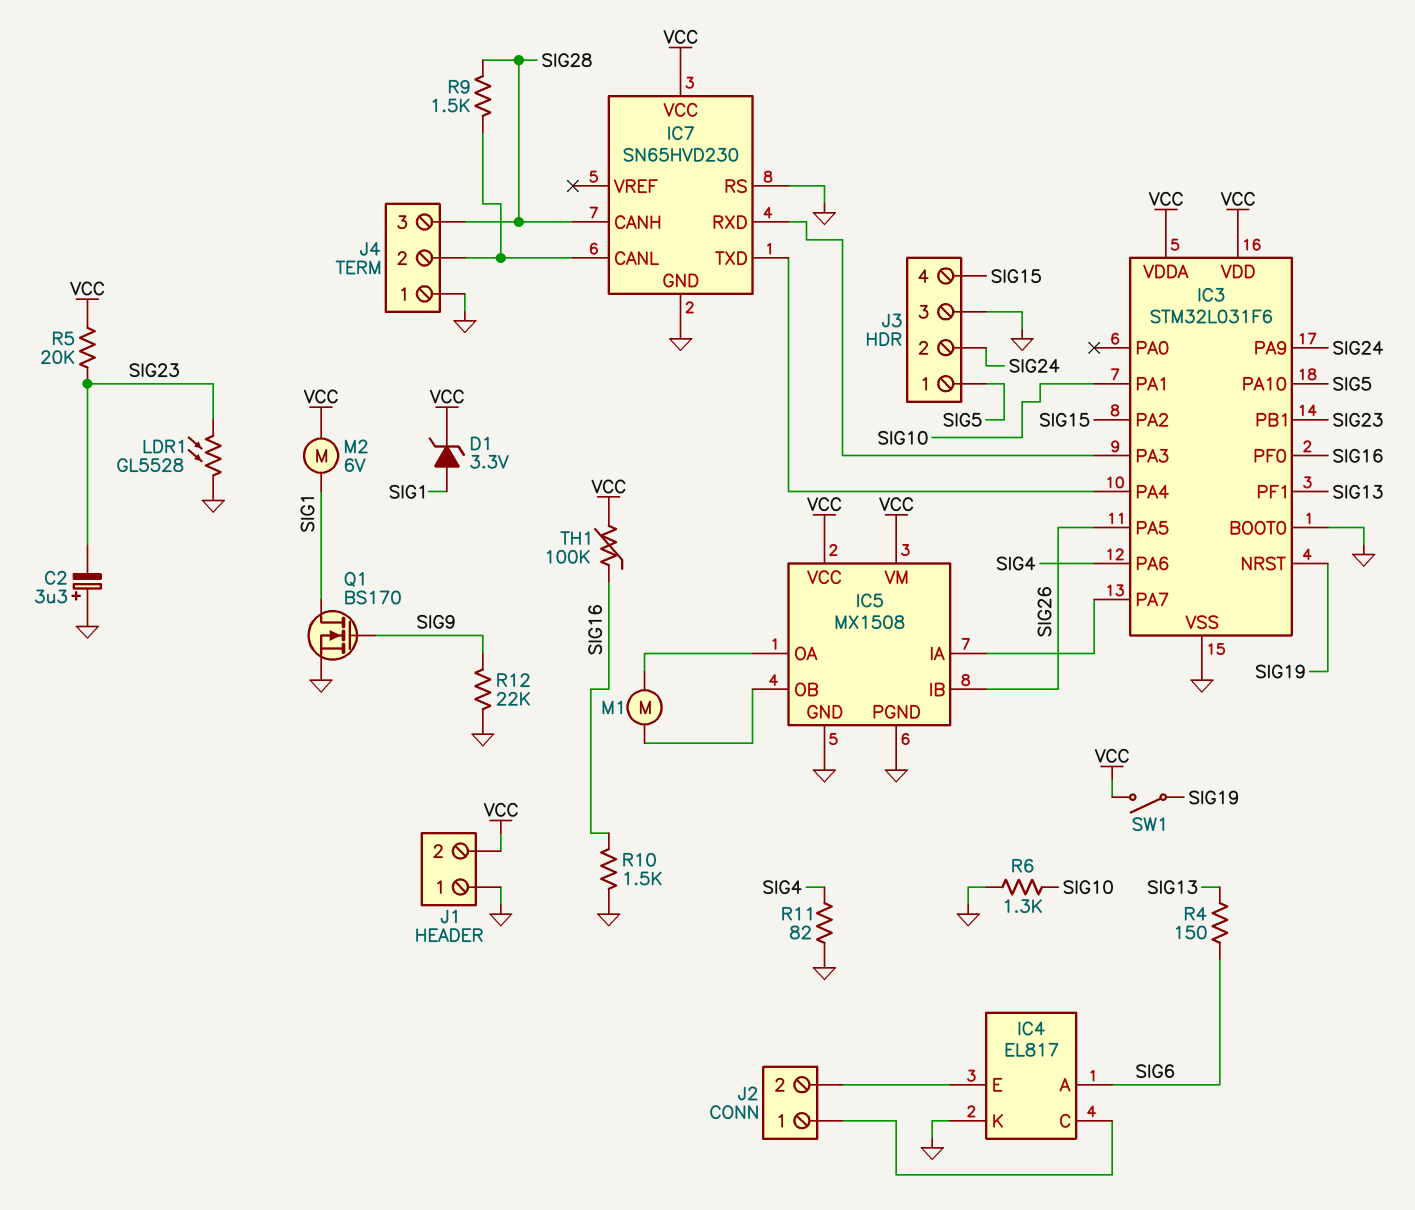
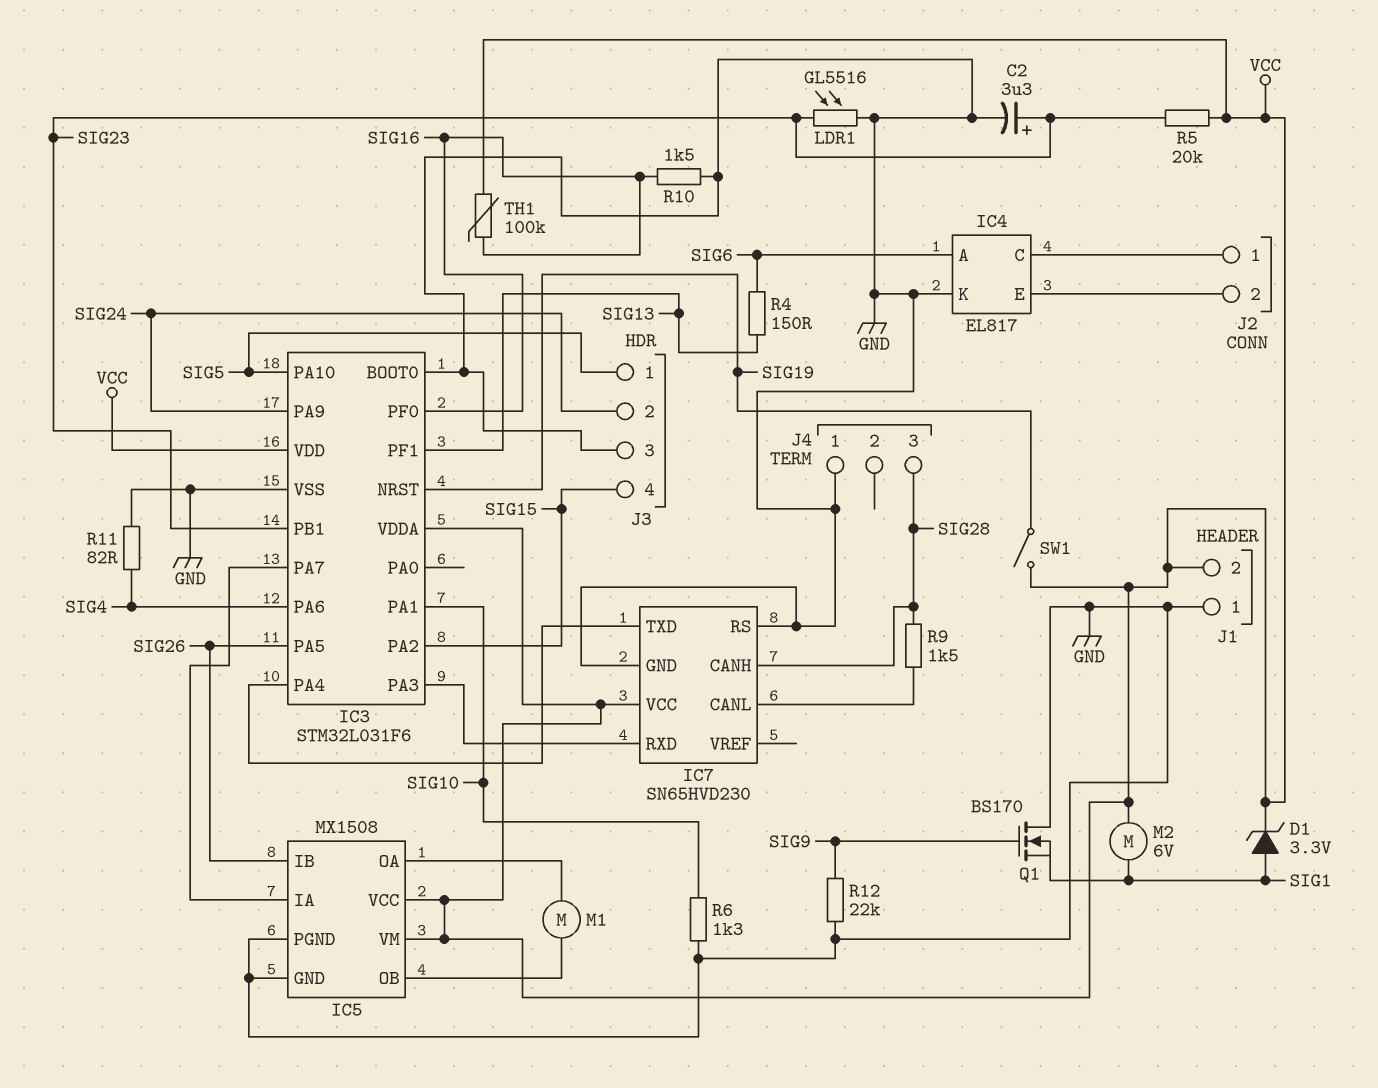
C2: 3.3uF (plus GND, minus SIG23) -> 3.3uF (plus SIG23, minus GND)
J4 pin 2: IC7/CANL -> none
LDR1: GL5528 (GND, SIG23) -> GL5516 (GND, SIG23)
Q1: NMOS BS170 (G SIG9, D SIG1, S GND) -> NMOS BS170 (G SIG9, D GND, S SIG1)

